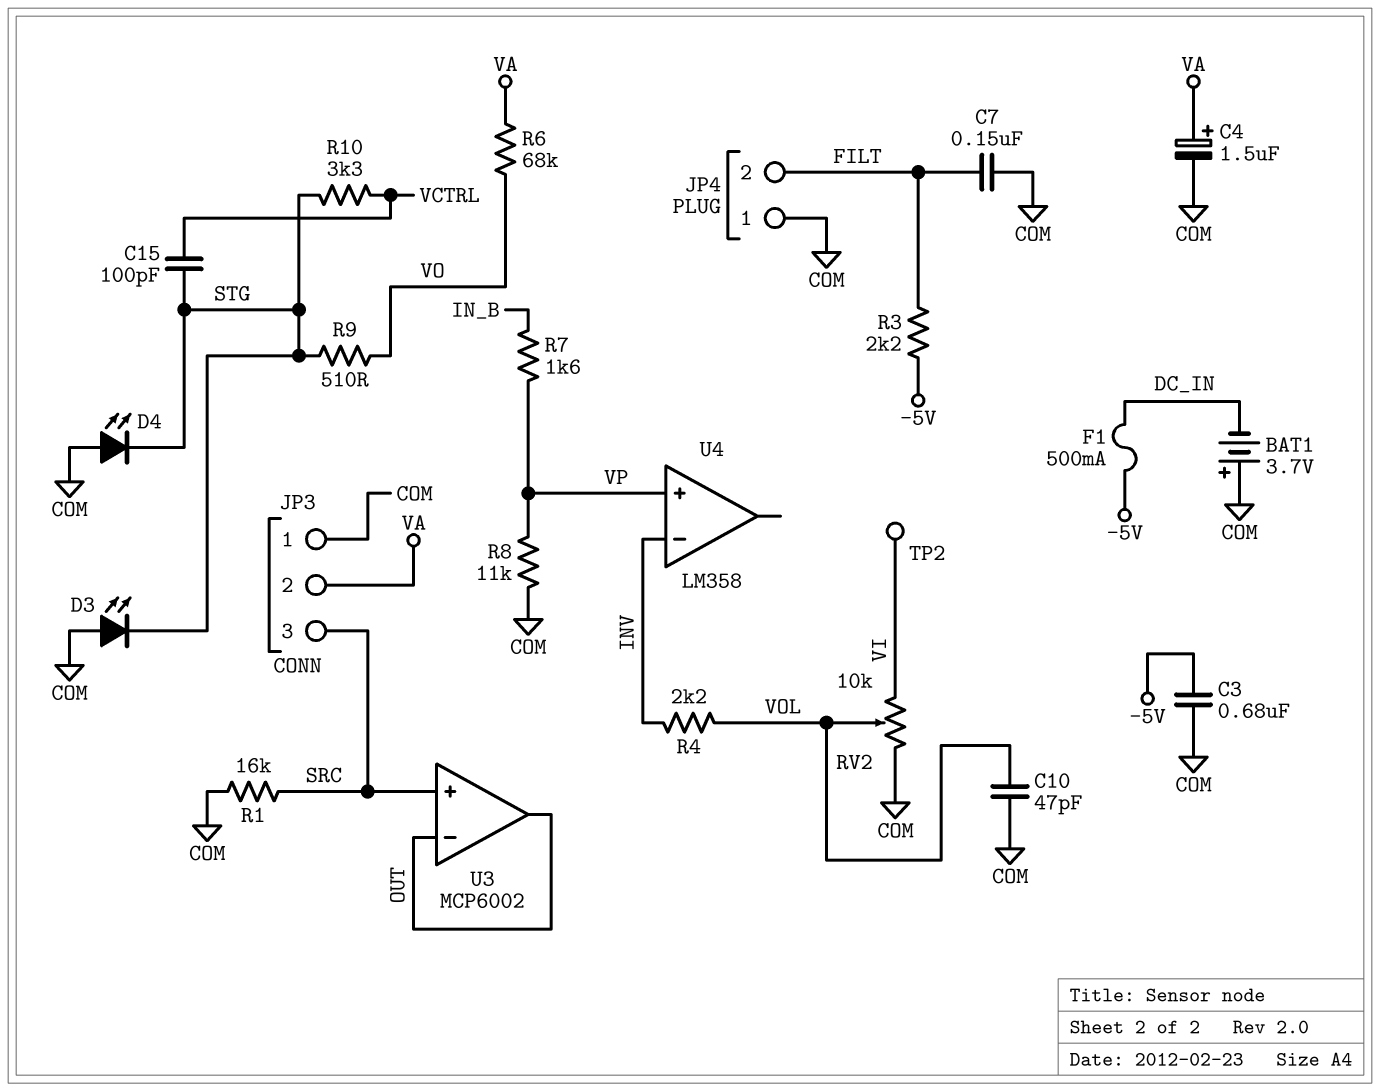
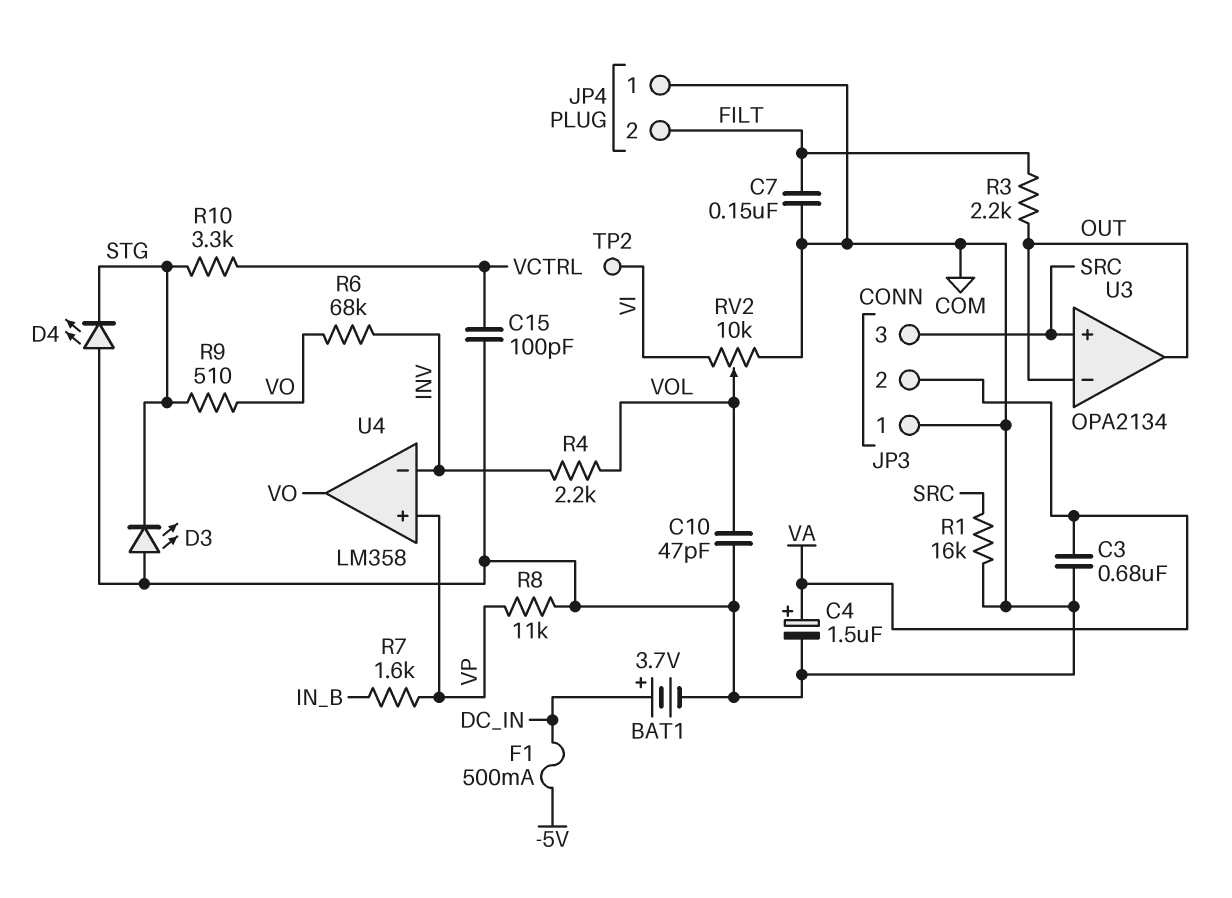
BAT1: 3.7V (plus COM, minus DC_IN) -> 3.7V (plus DC_IN, minus COM)
C3: 680nF (-5V, COM) -> 680nF (COM, VA)
C15: 100pF (STG, VCTRL) -> 100pF (COM, VCTRL)
R3: 2.2k (-5V, FILT) -> 2.2k (FILT, OUT)
R6: 68k (VA, VO) -> 68k (INV, VO)
U3: MCP6002 -> OPA2134
U4 pin out: none -> VO

